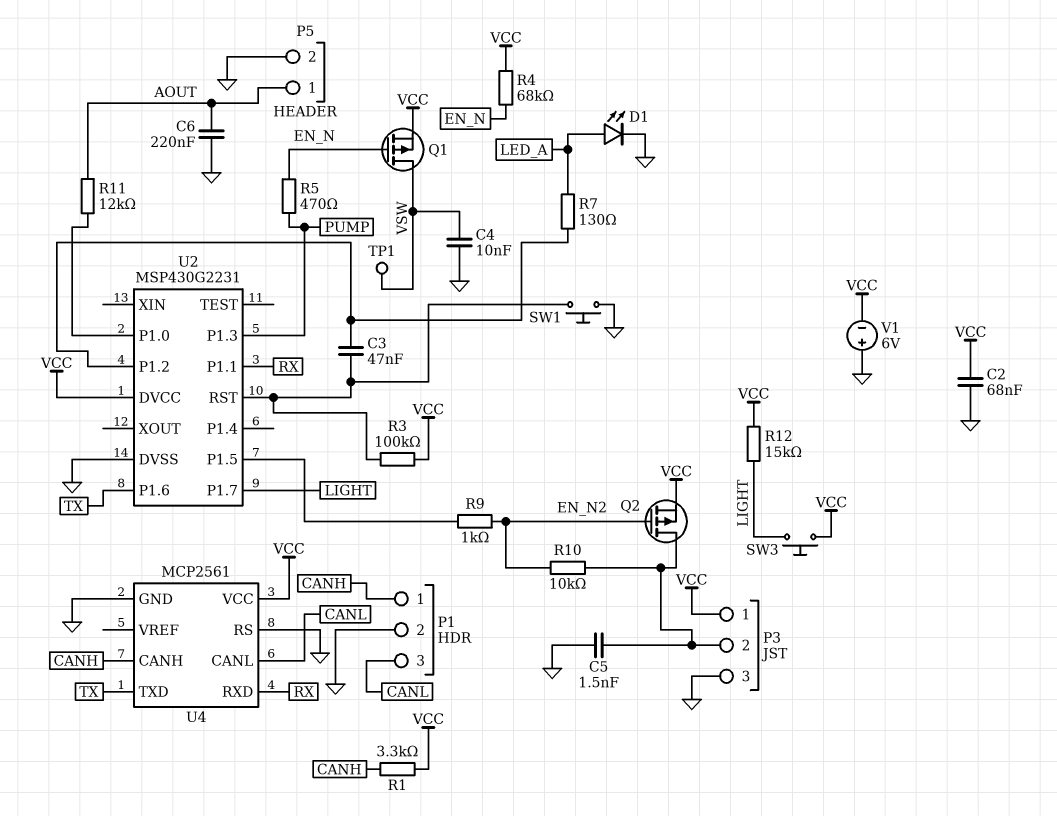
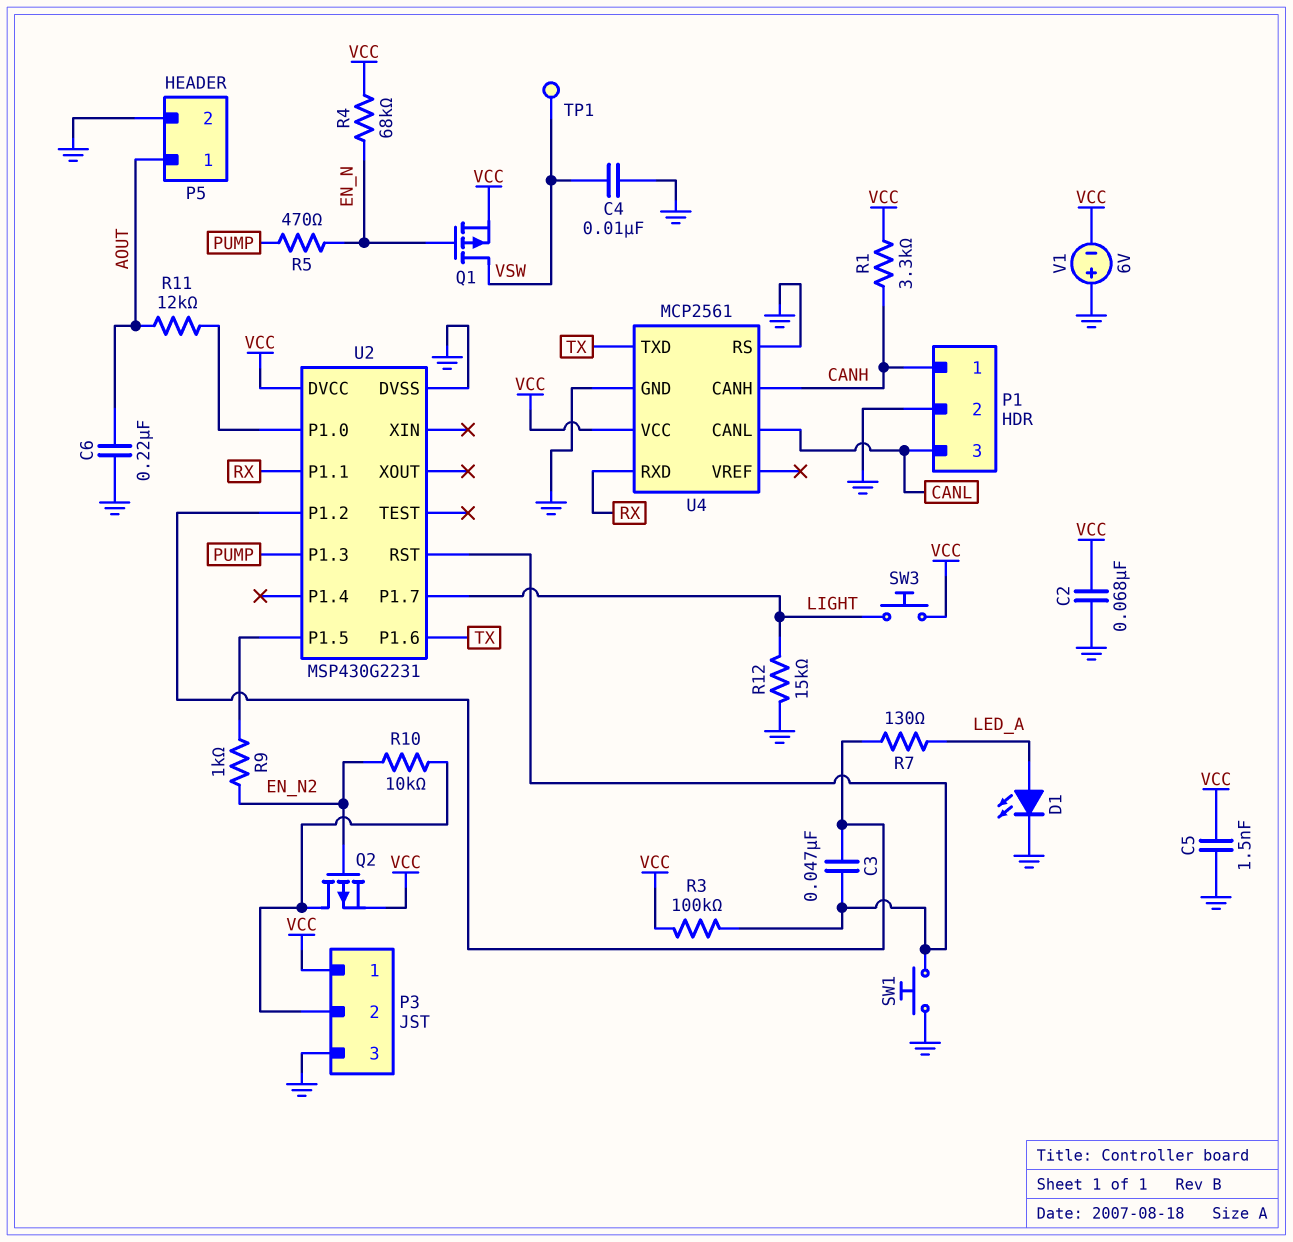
C5: 1.5nF (GND, P3/2) -> 1.5nF (GND, VCC)
R12: 15k (LIGHT, VCC) -> 15k (GND, LIGHT)

